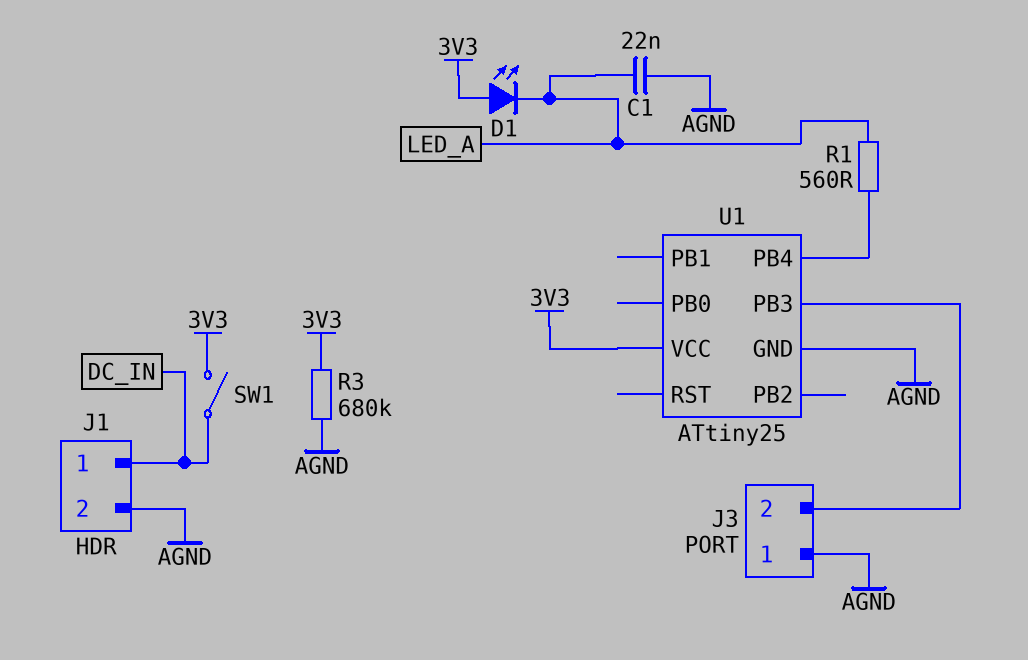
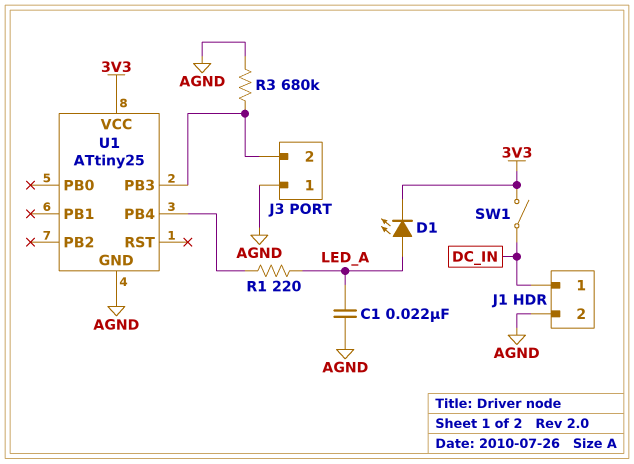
D1: LED (A 3V3, K LED_A) -> LED (A LED_A, K 3V3)
R1: 560 (LED_A, U1/PB4) -> 220 (LED_A, U1/PB4)
R3: 680k (3V3, AGND) -> 680k (AGND, J3/2)

